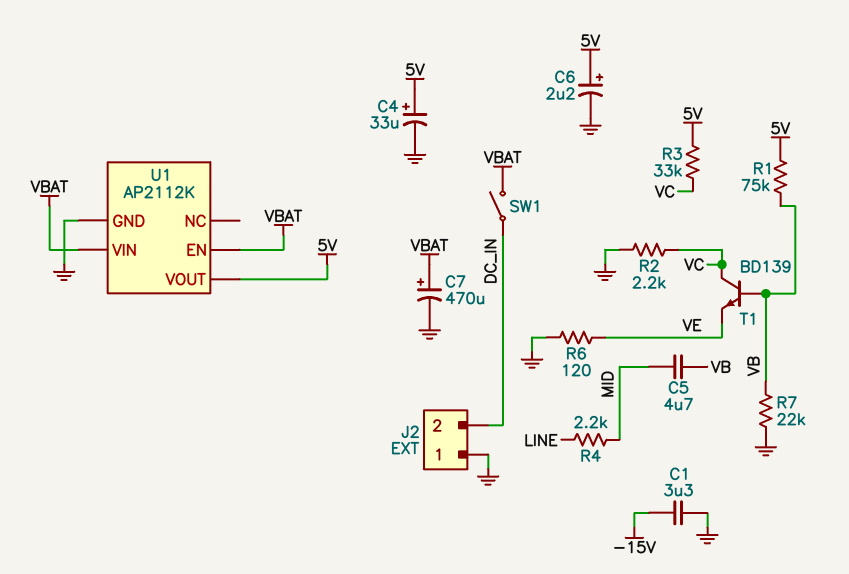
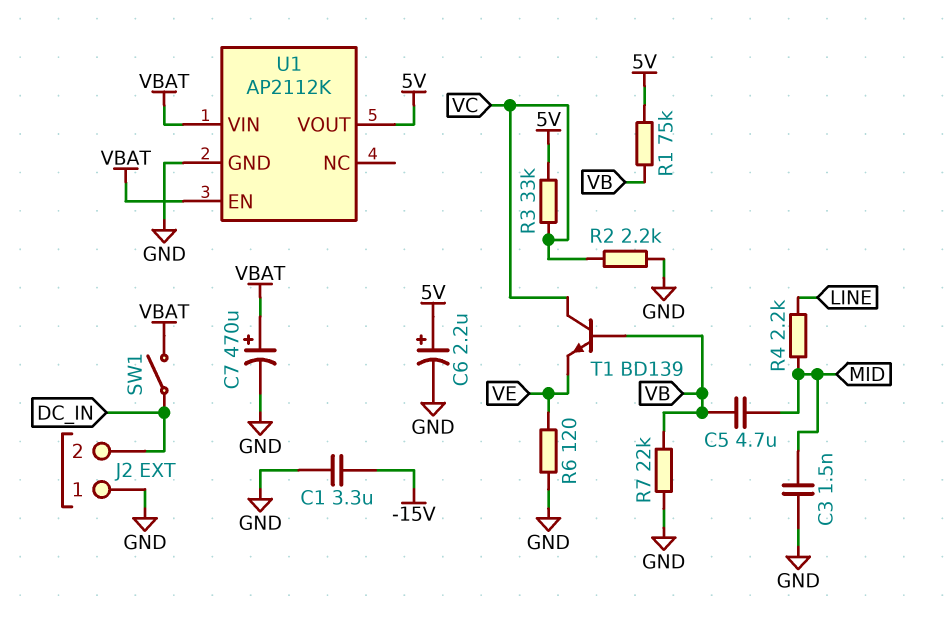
C3: none -> 1.5nF (GND, MID)
C4: 33uF (plus 5V, minus GND) -> none

